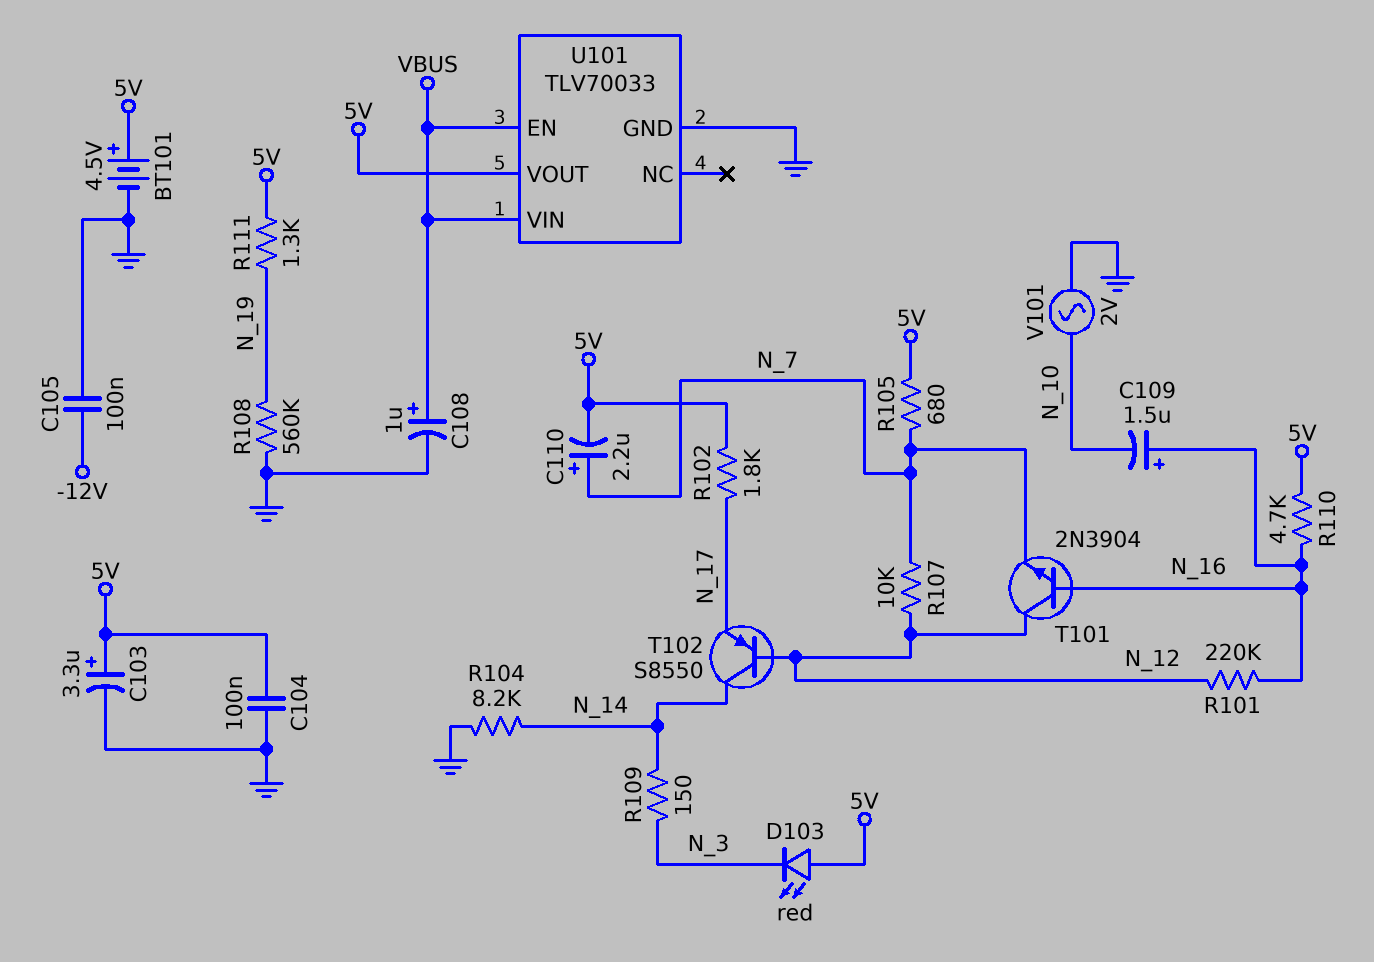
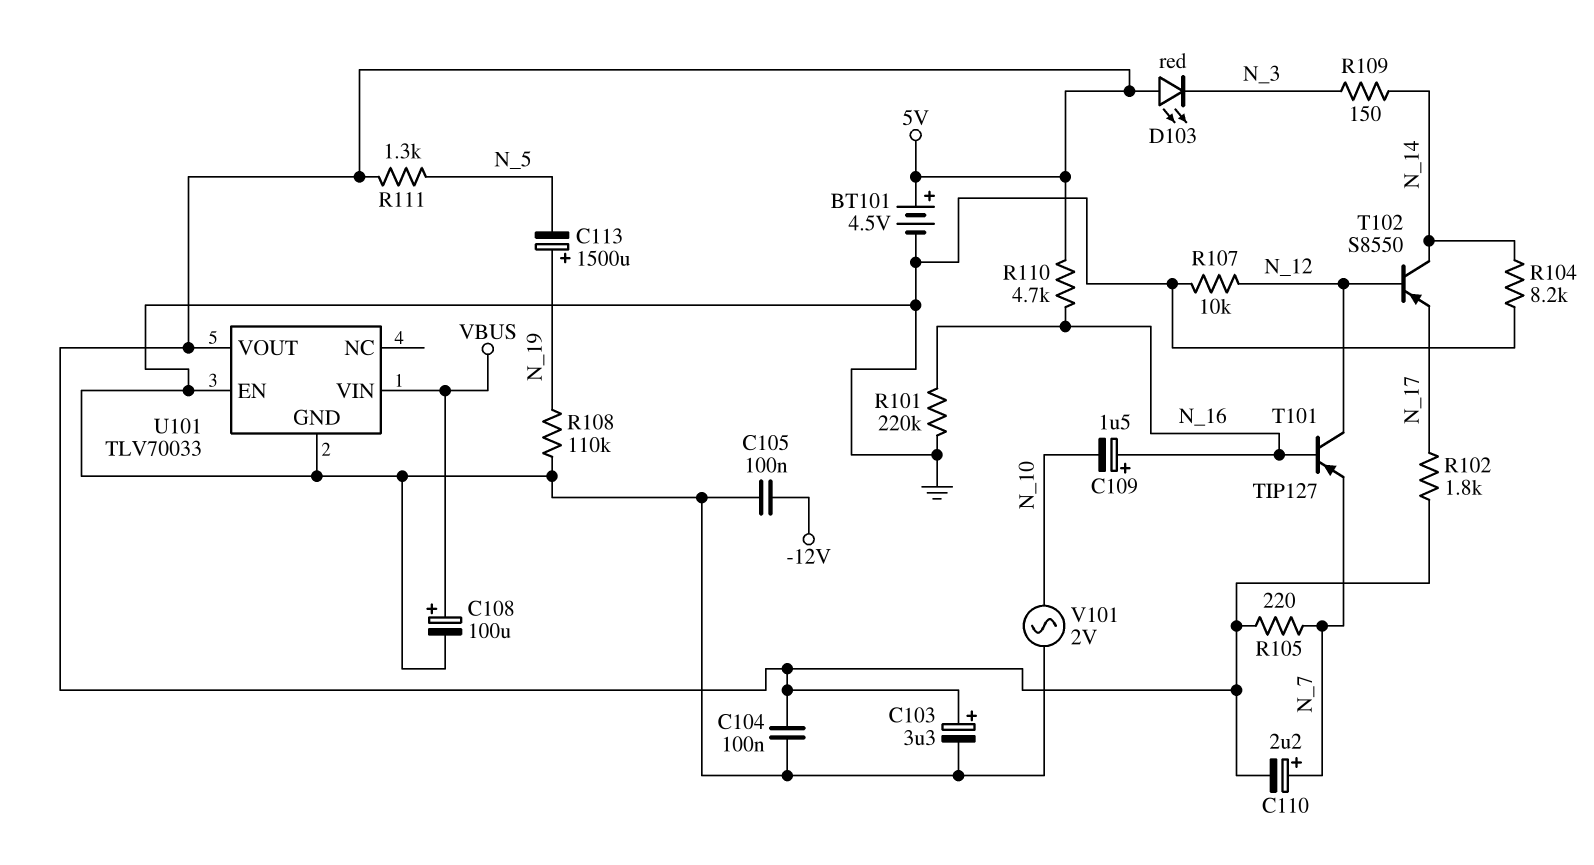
C108: 1uF (plus VBUS, minus GND) -> 100uF (plus VBUS, minus GND)
C113: none -> 1500uF (plus N_19, minus N_5)
R101: 220k (N_12, N_16) -> 220k (GND, N_16)
R105: 680 (5V, N_7) -> 220 (5V, N_7)
R107: 10k (N_7, N_12) -> 10k (GND, N_12)
R108: 560k (GND, N_19) -> 110k (GND, N_19)
R111: 1.3k (5V, N_19) -> 1.3k (5V, N_5)
T101: NPN 2N3904 (B N_16, C N_12, E N_7) -> PNP TIP127 (B N_16, C N_12, E N_7)
U101 pin EN: VBUS -> GND

